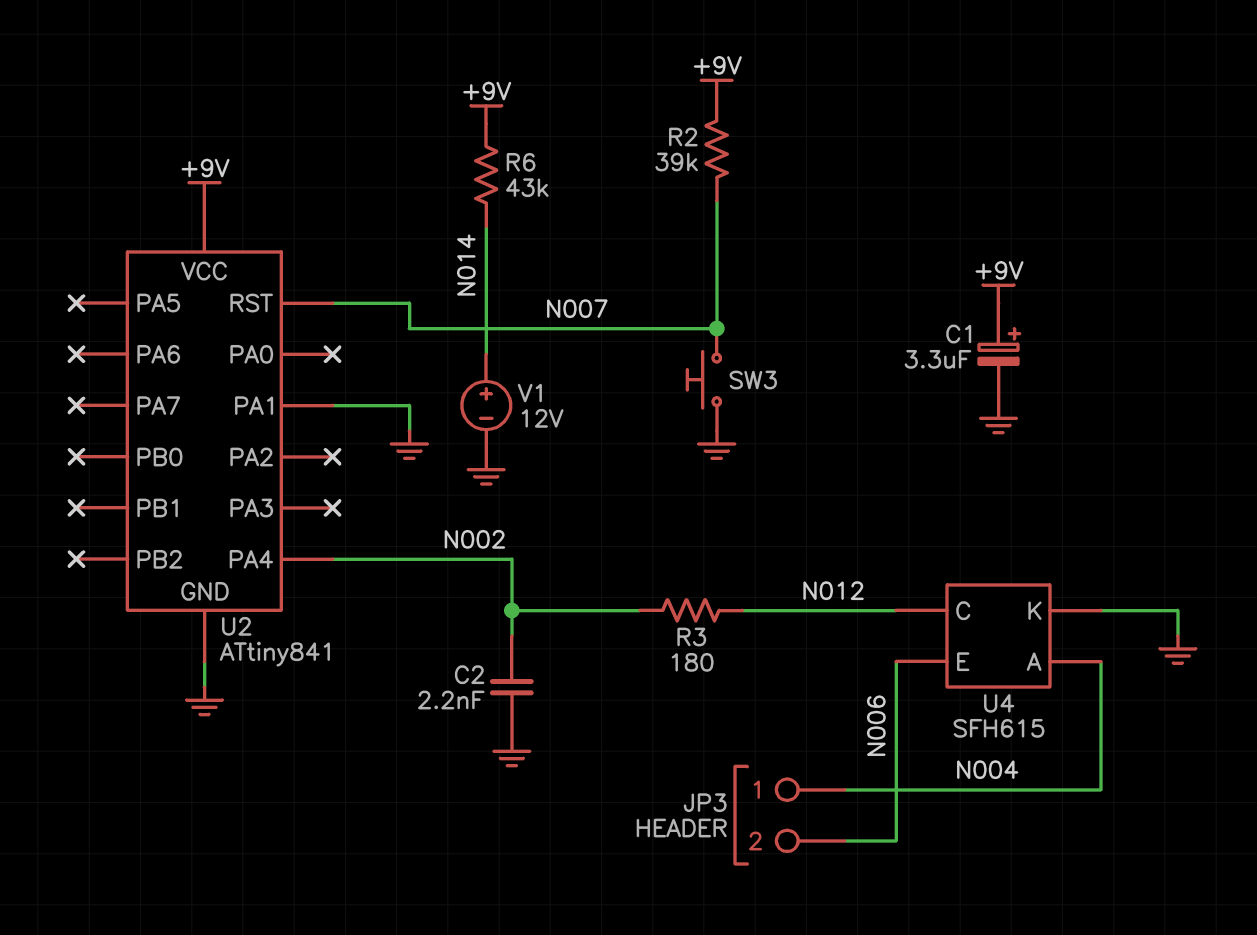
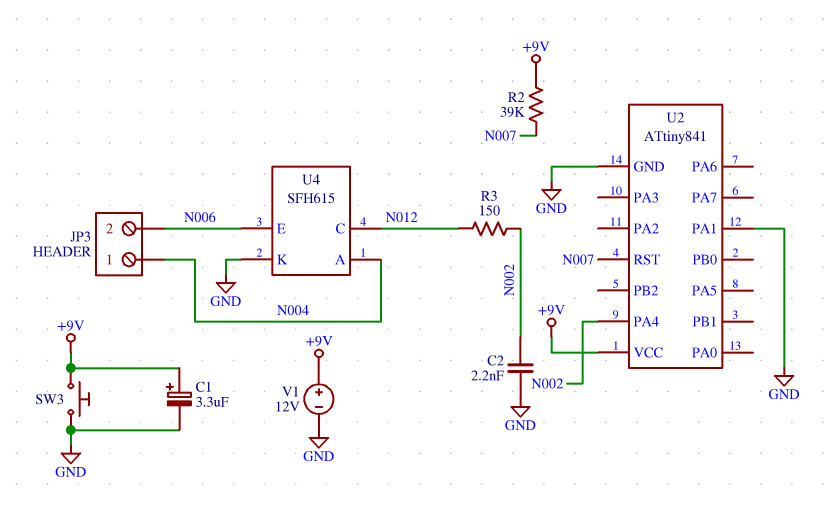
R3: 180 (N002, N012) -> 150 (N002, N012)
R6: 43k (+9V, N014) -> none
SW3: button (GND, N007) -> button (+9V, GND)
V1: 12V (plus N014, minus GND) -> 12V (plus +9V, minus GND)

